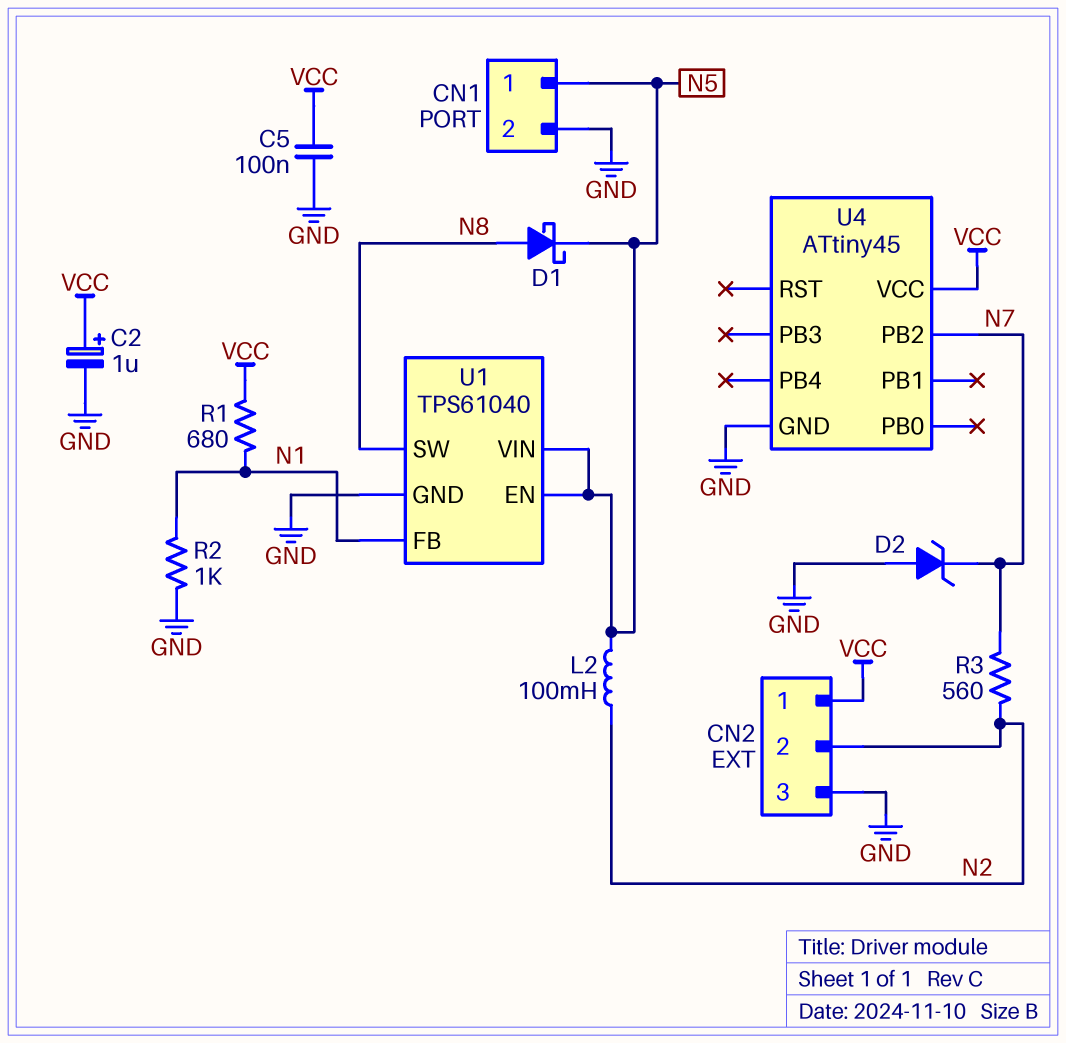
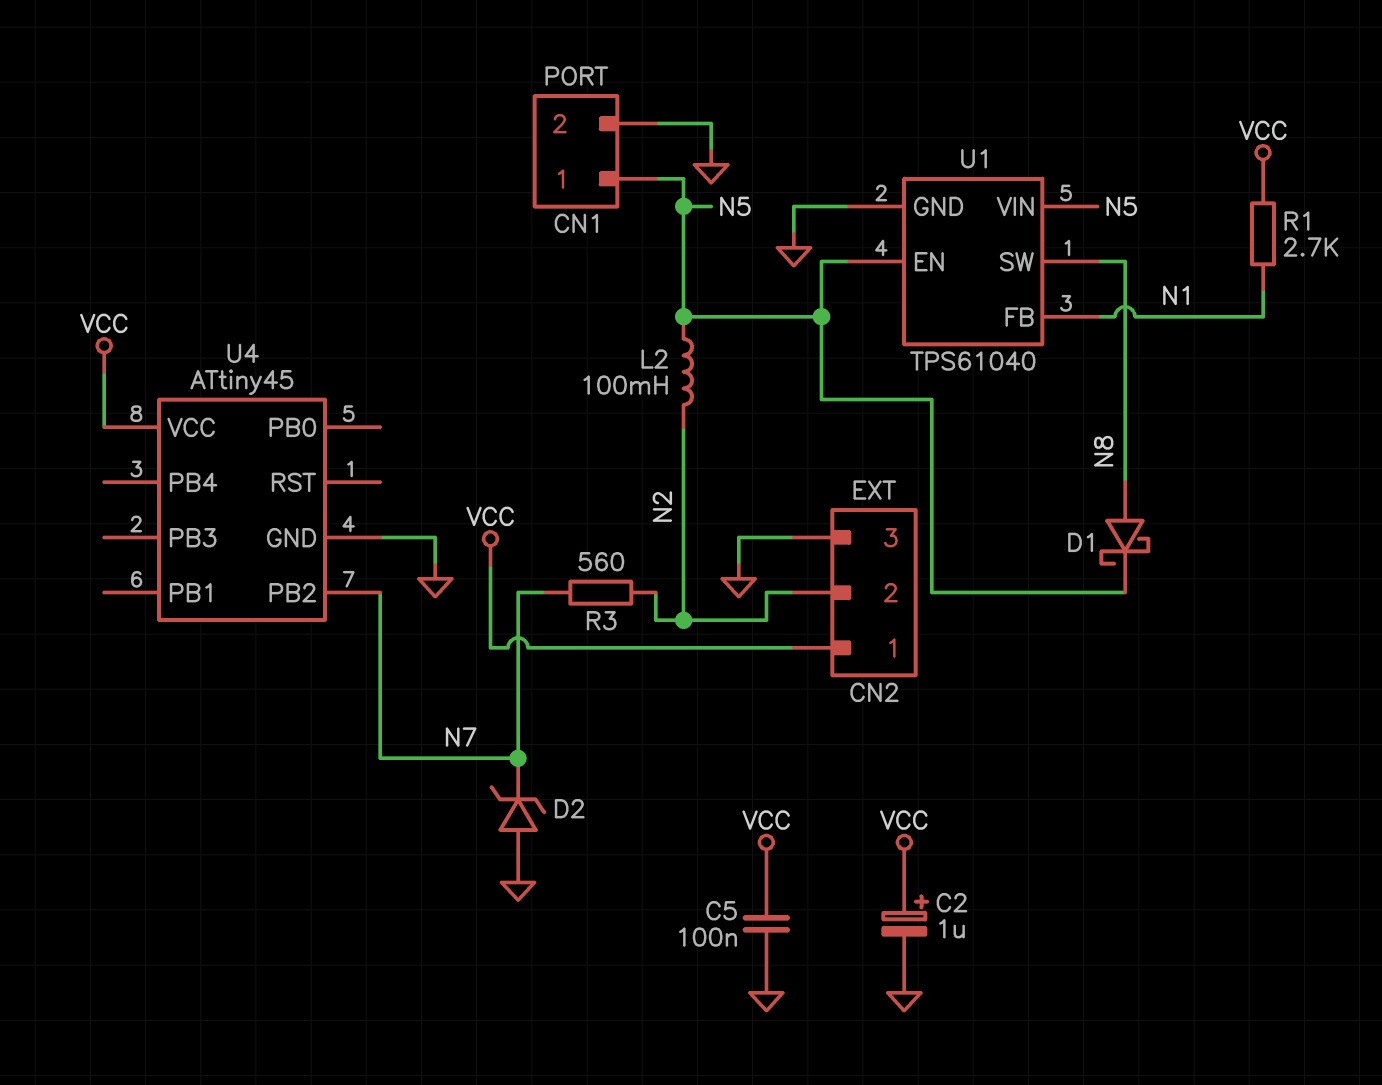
R1: 680 (N1, VCC) -> 2.7k (N1, VCC)
R2: 1k (GND, N1) -> none

